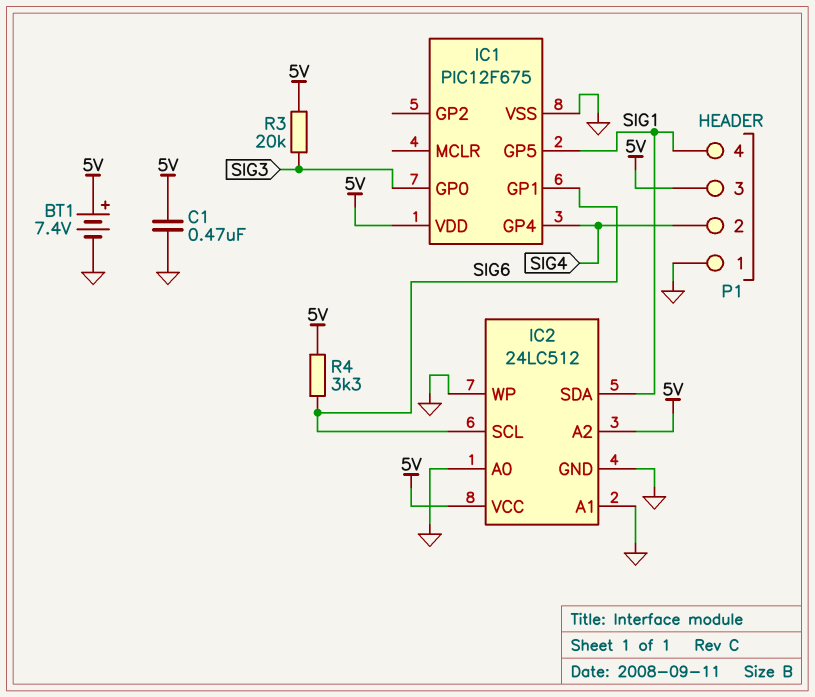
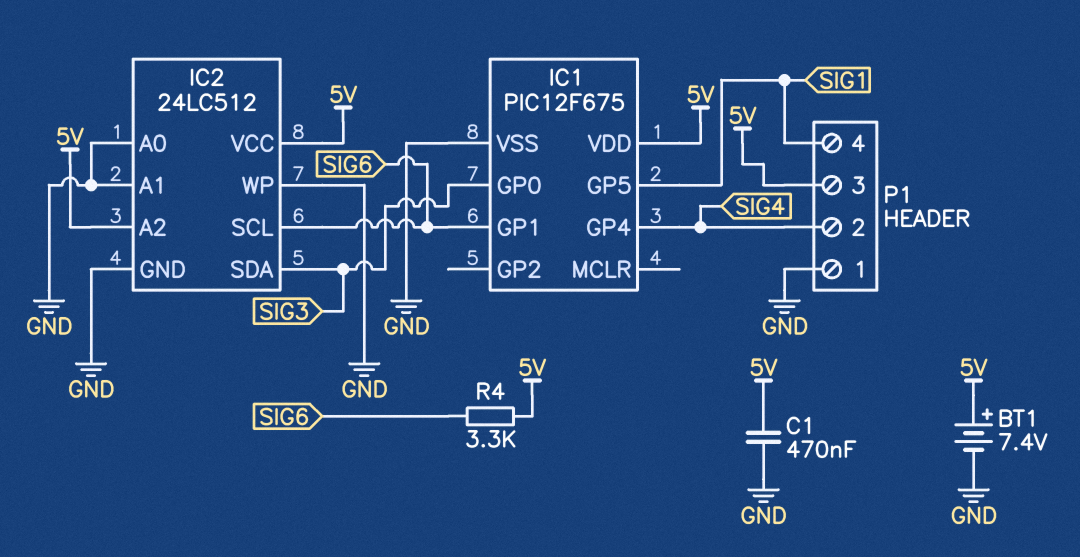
IC2 pin SDA: SIG1 -> SIG3
R3: 20k (5V, SIG3) -> none

